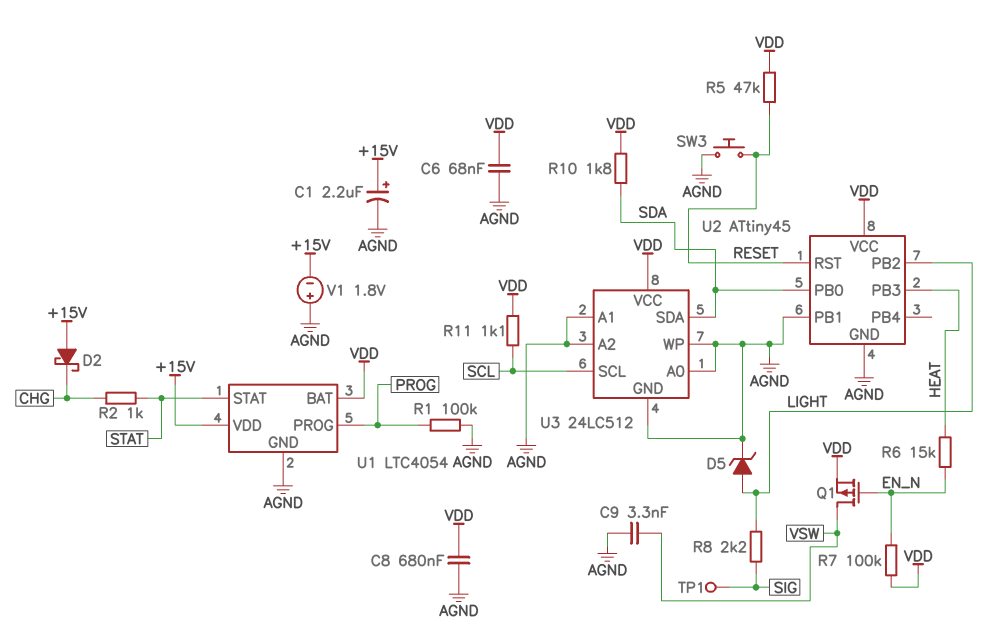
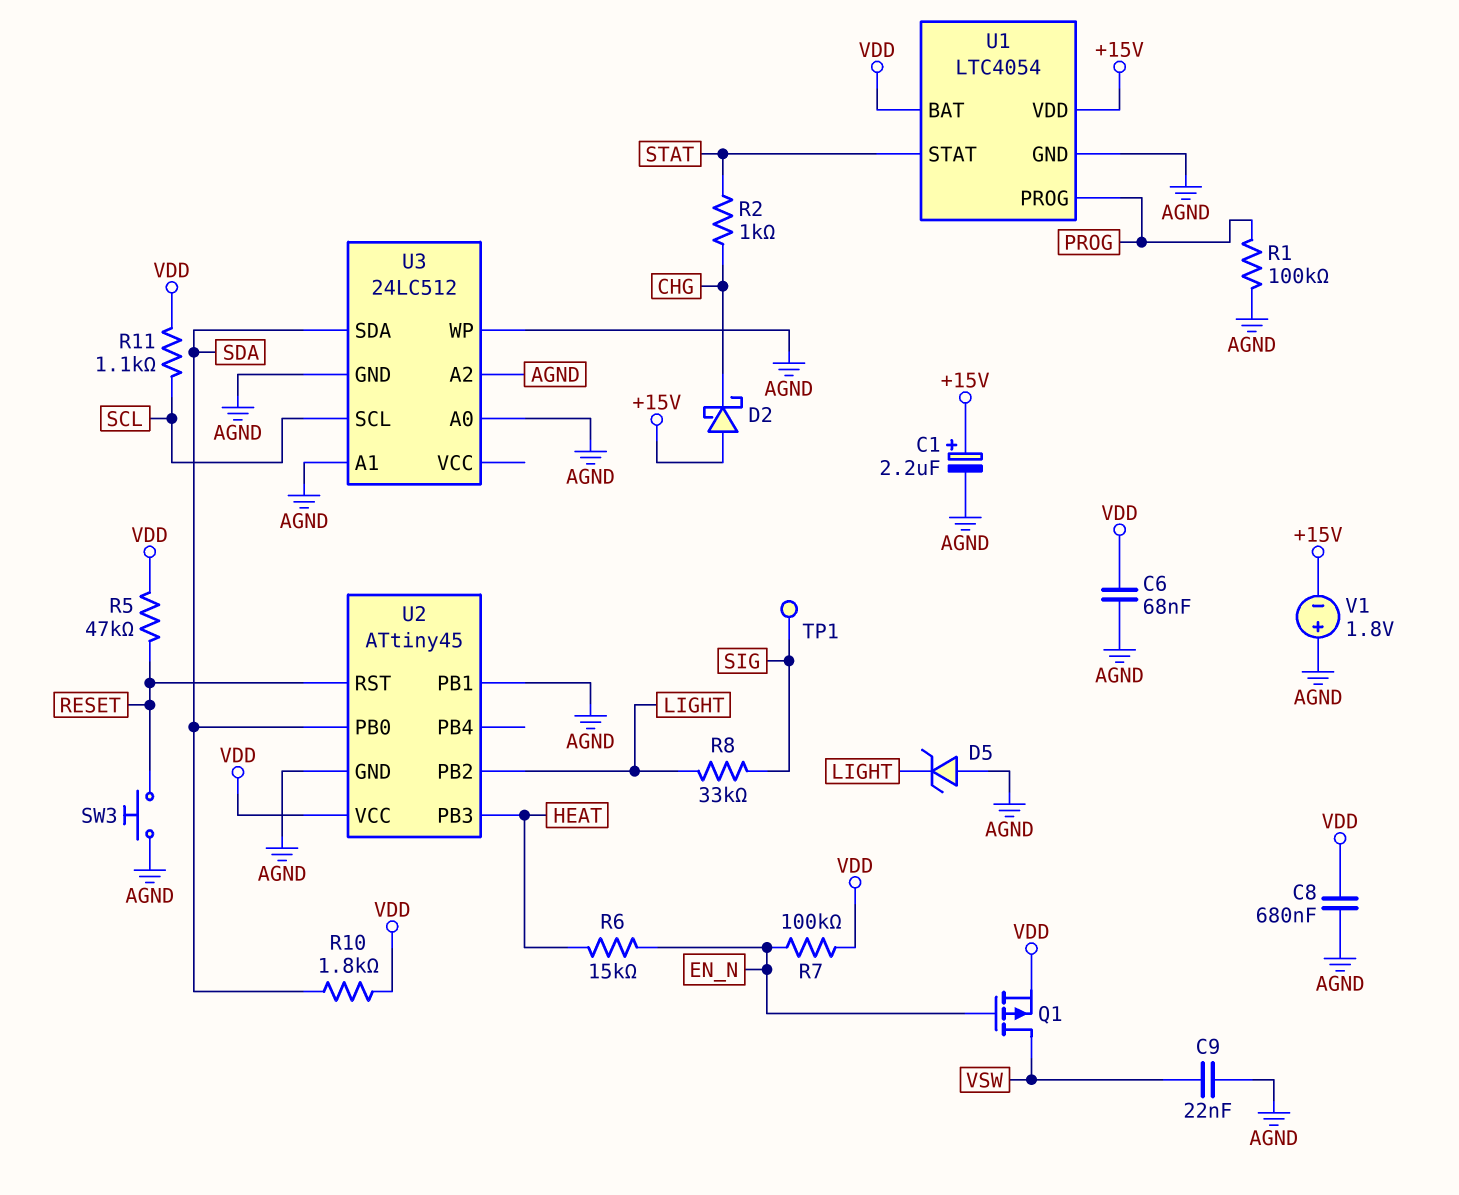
C9: 3.3nF (AGND, VSW) -> 22nF (AGND, VSW)
D5: zener (A LIGHT, K AGND) -> zener (A AGND, K LIGHT)
R8: 2.2k (LIGHT, SIG) -> 33k (LIGHT, SIG)
U3 pin VCC: VDD -> none

